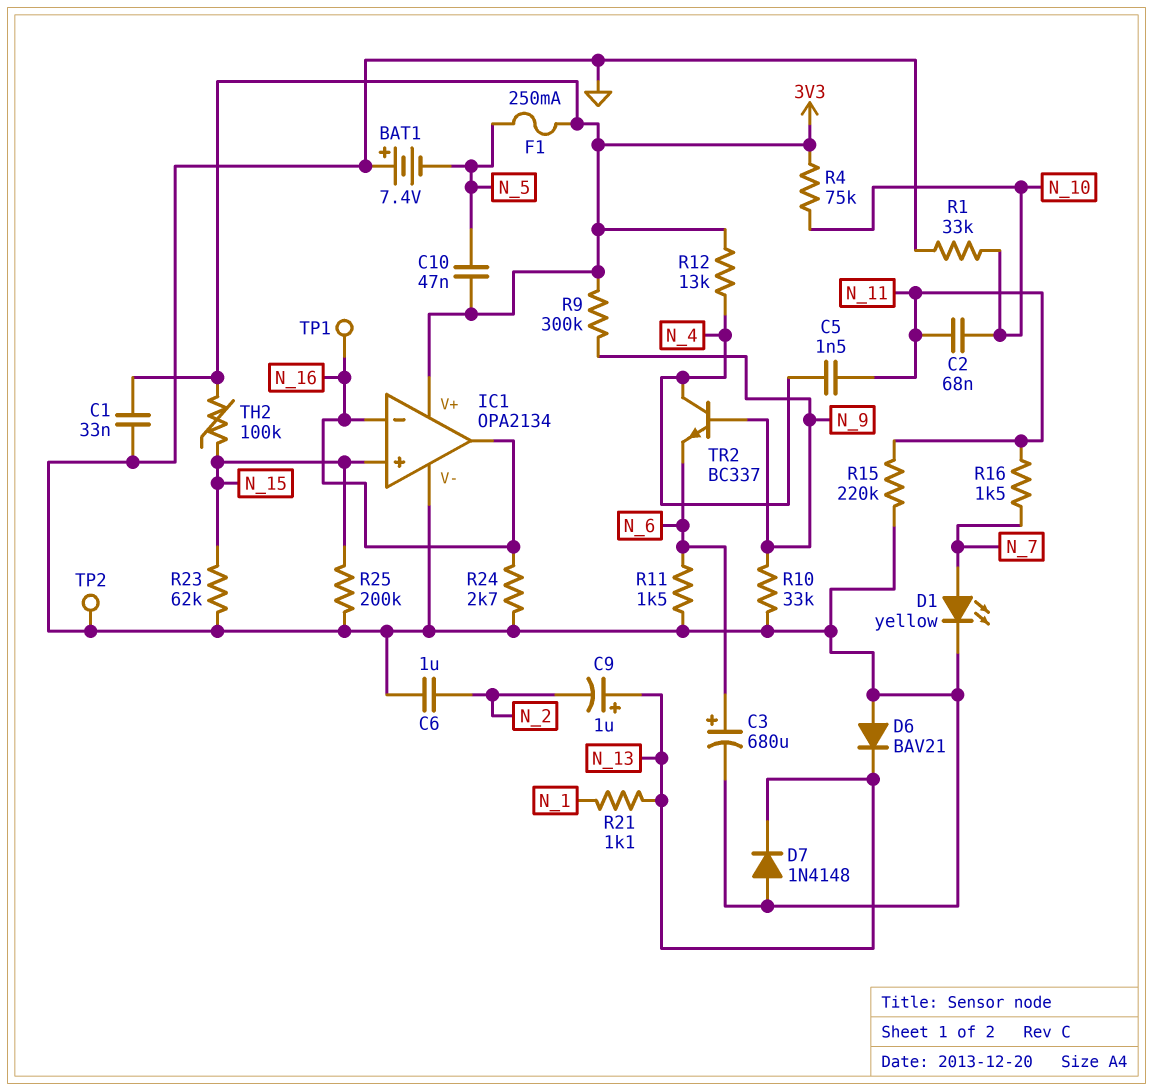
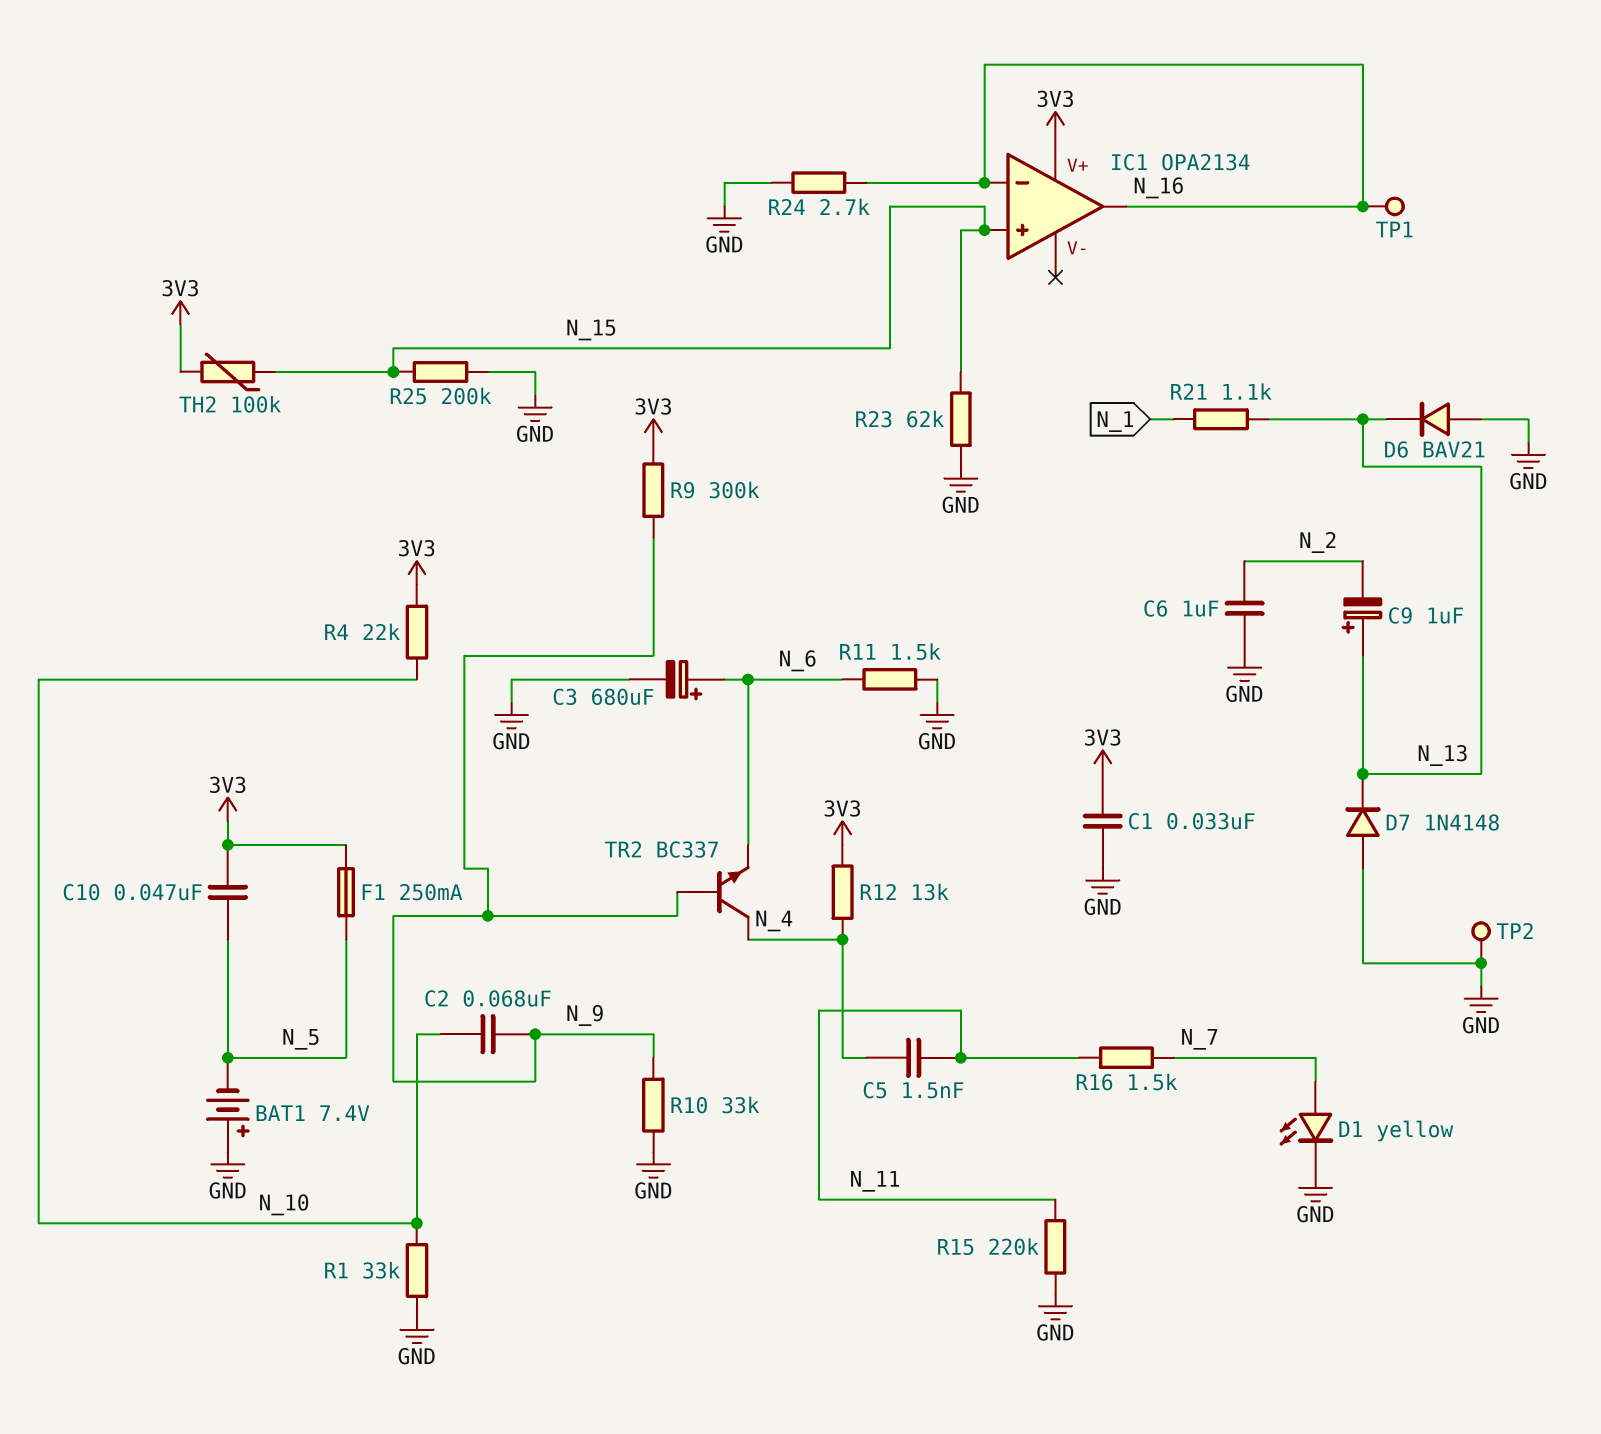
C2: 68nF (N_10, N_11) -> 68nF (N_9, N_10)
IC1 pin V-: GND -> none
R4: 75k (3V3, N_10) -> 22k (3V3, N_10)

